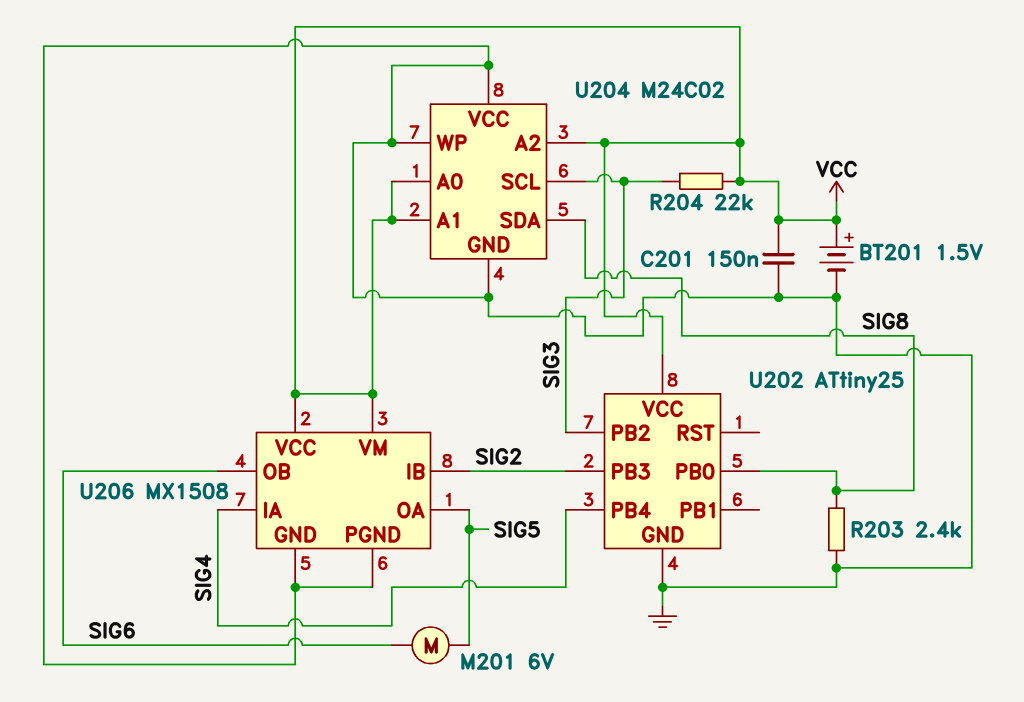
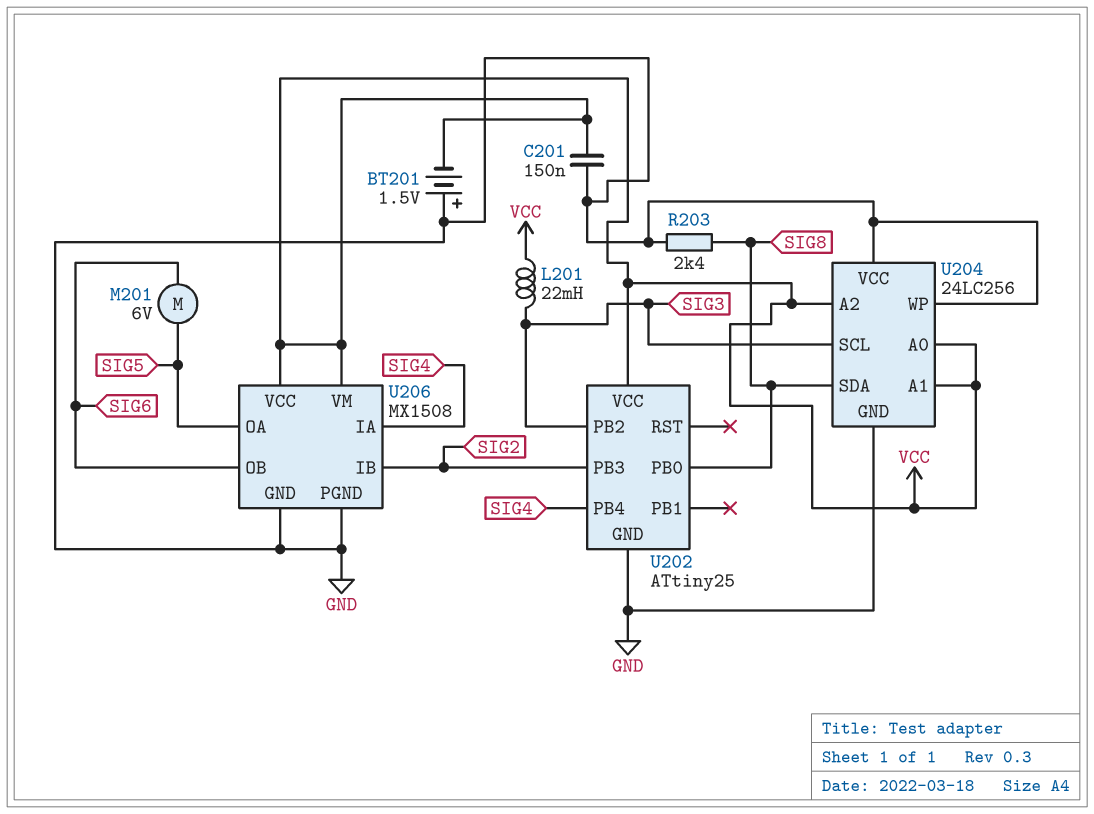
BT201: 1.5V (plus VCC, minus GND) -> 1.5V (plus GND, minus VCC)
L201: none -> 22mH (SIG3, VCC)
R204: 22k (SIG3, VCC) -> none
U204: M24C02 -> 24LC256

